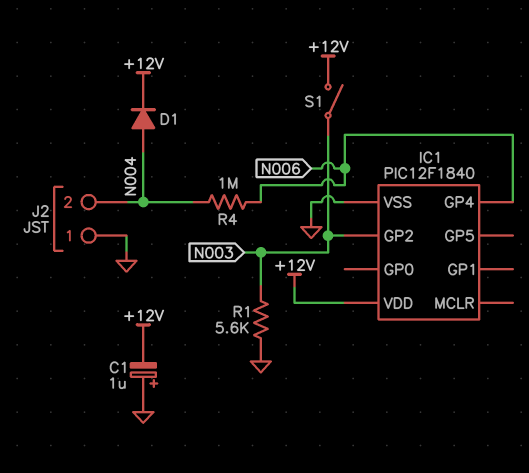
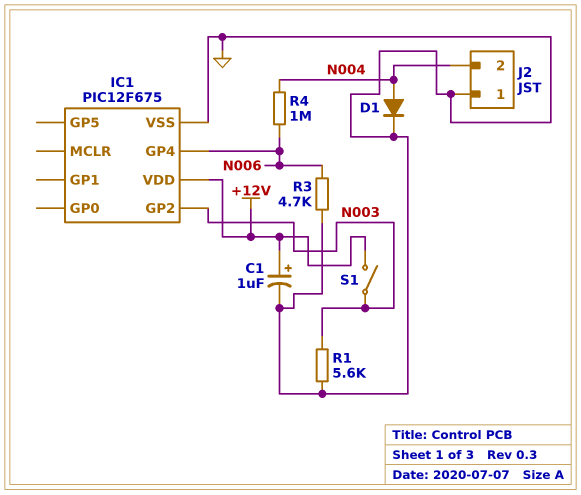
C1: 1uF (plus GND, minus +12V) -> 1uF (plus +12V, minus GND)
D1: diode (A N004, K +12V) -> diode (A N004, K GND)
IC1: PIC12F1840 -> PIC12F675
R3: none -> 4.7k (GND, N006)

